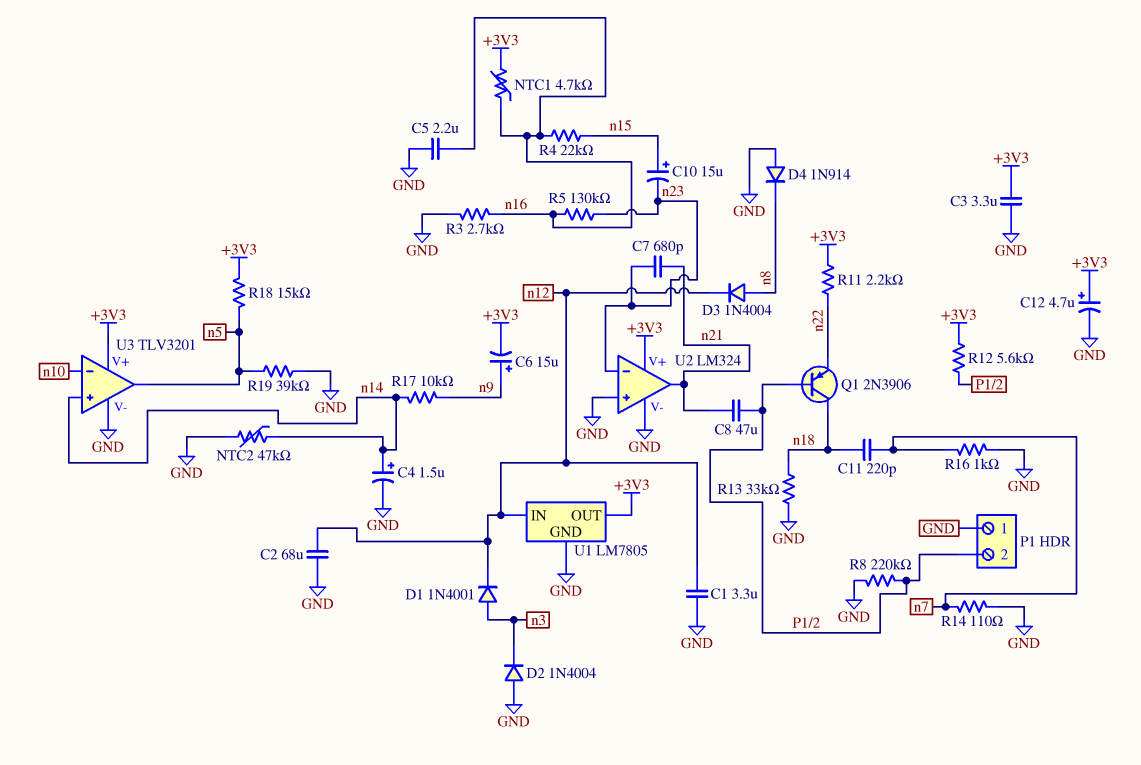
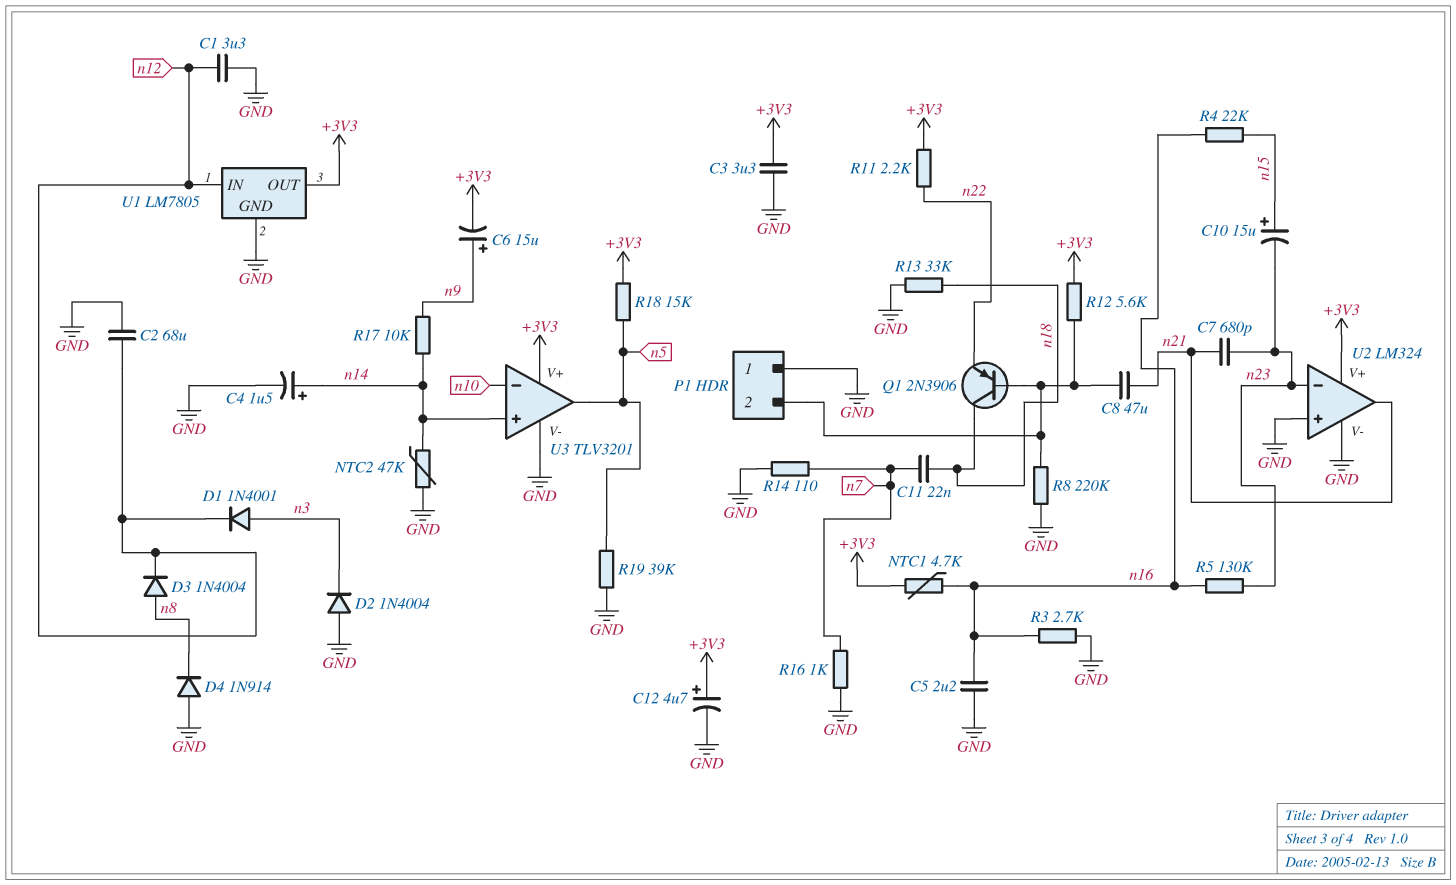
C11: 220pF (n7, n18) -> 22nF (n7, n18)

